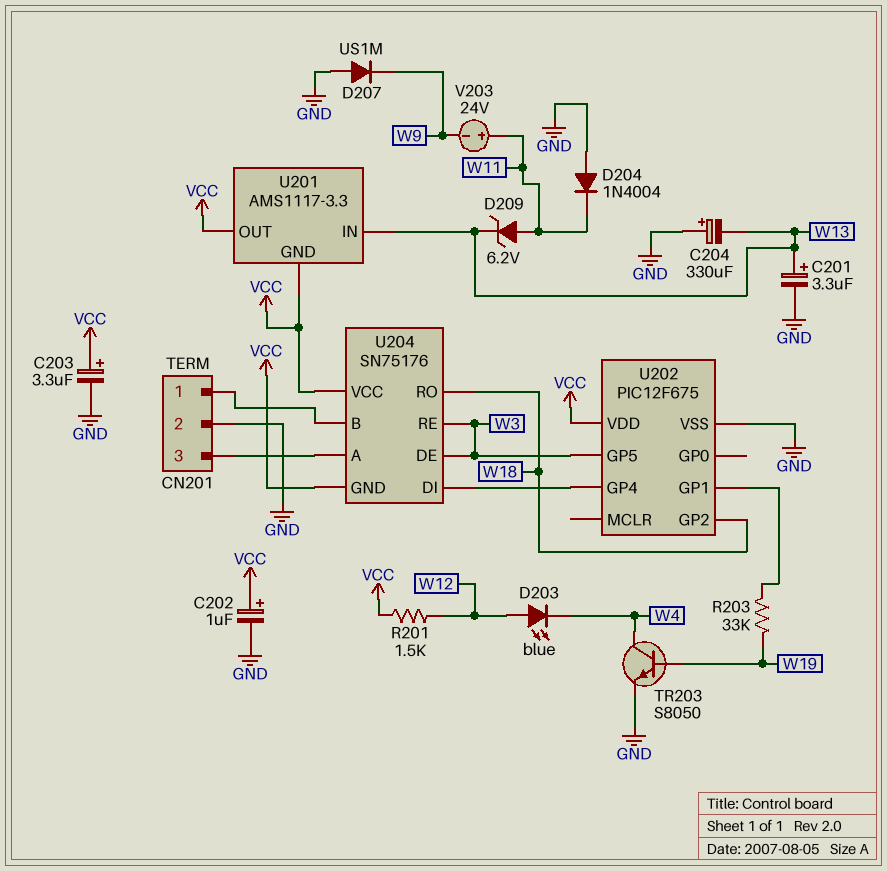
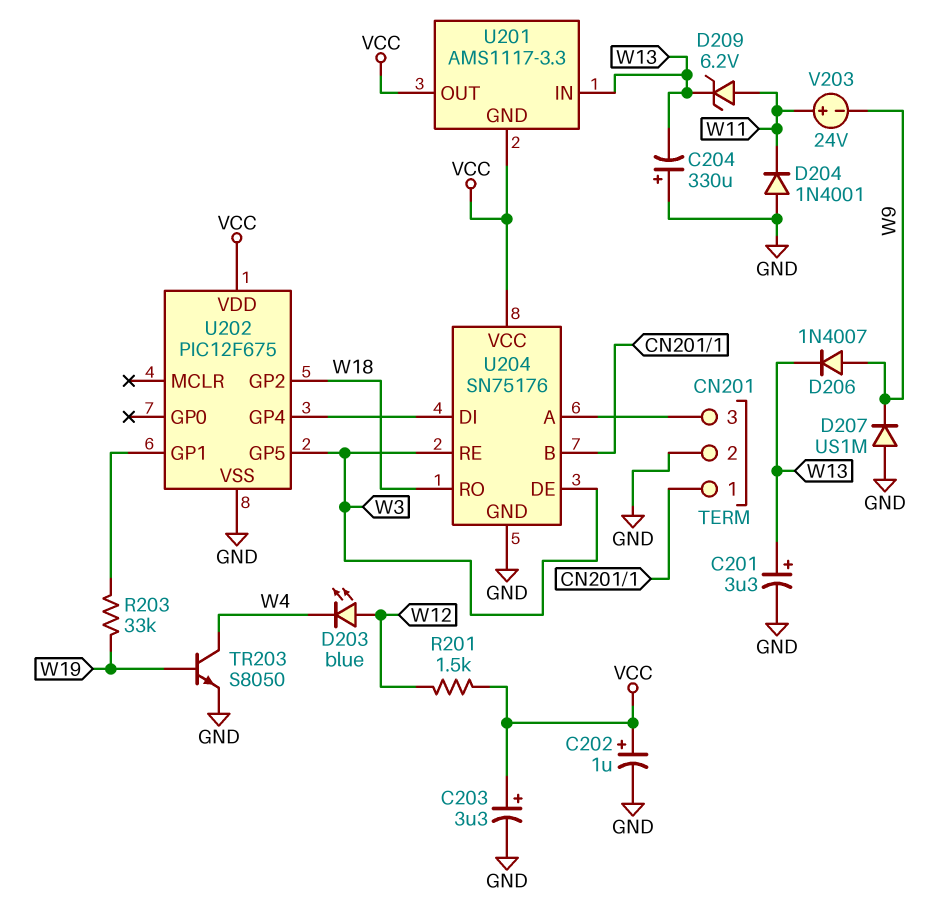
D204: diode 1N4004 (A GND, K W11) -> diode 1N4001 (A GND, K W11)
D206: none -> diode 1N4007 (A W9, K W13)
U204 pin GND: VCC -> GND

